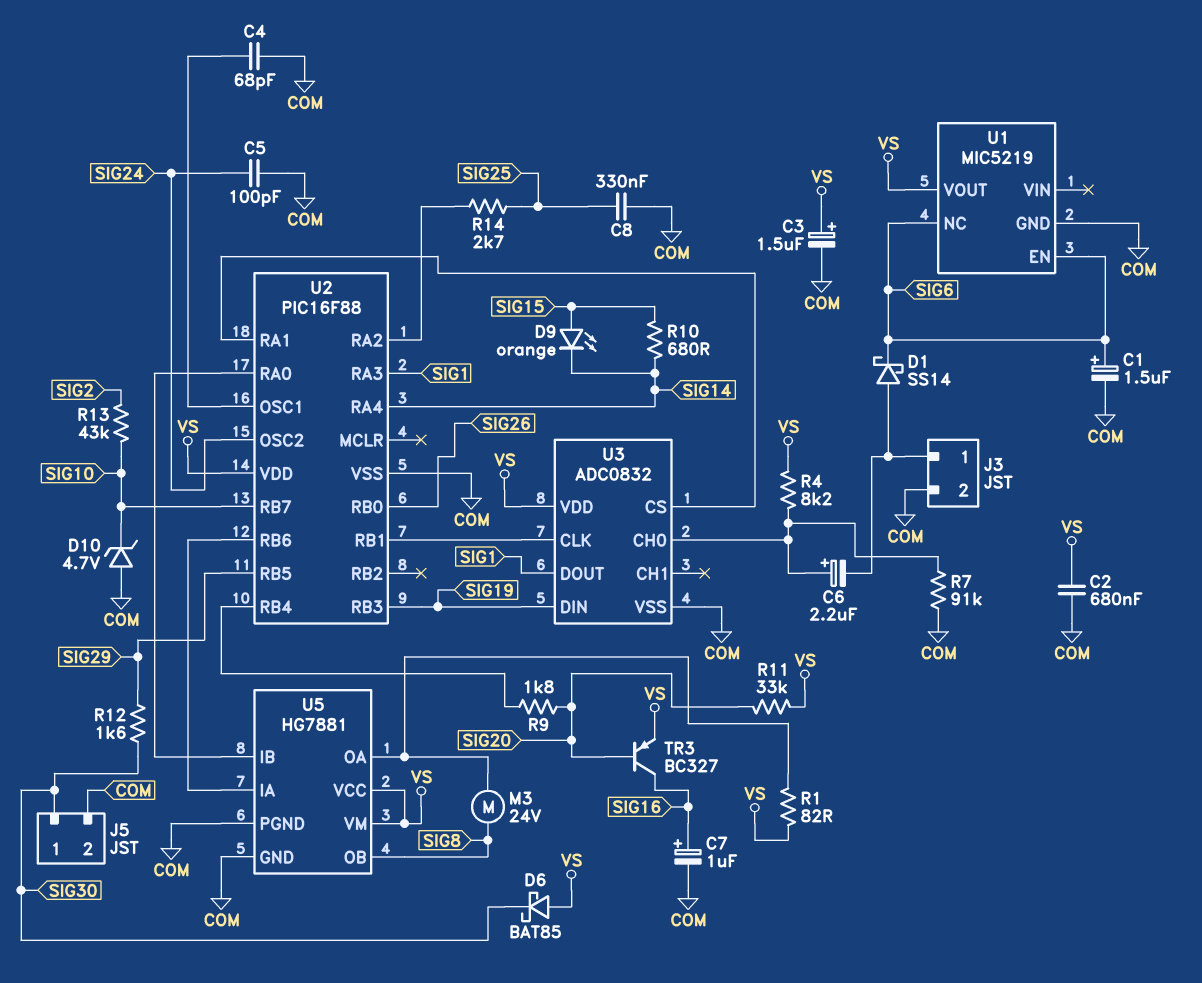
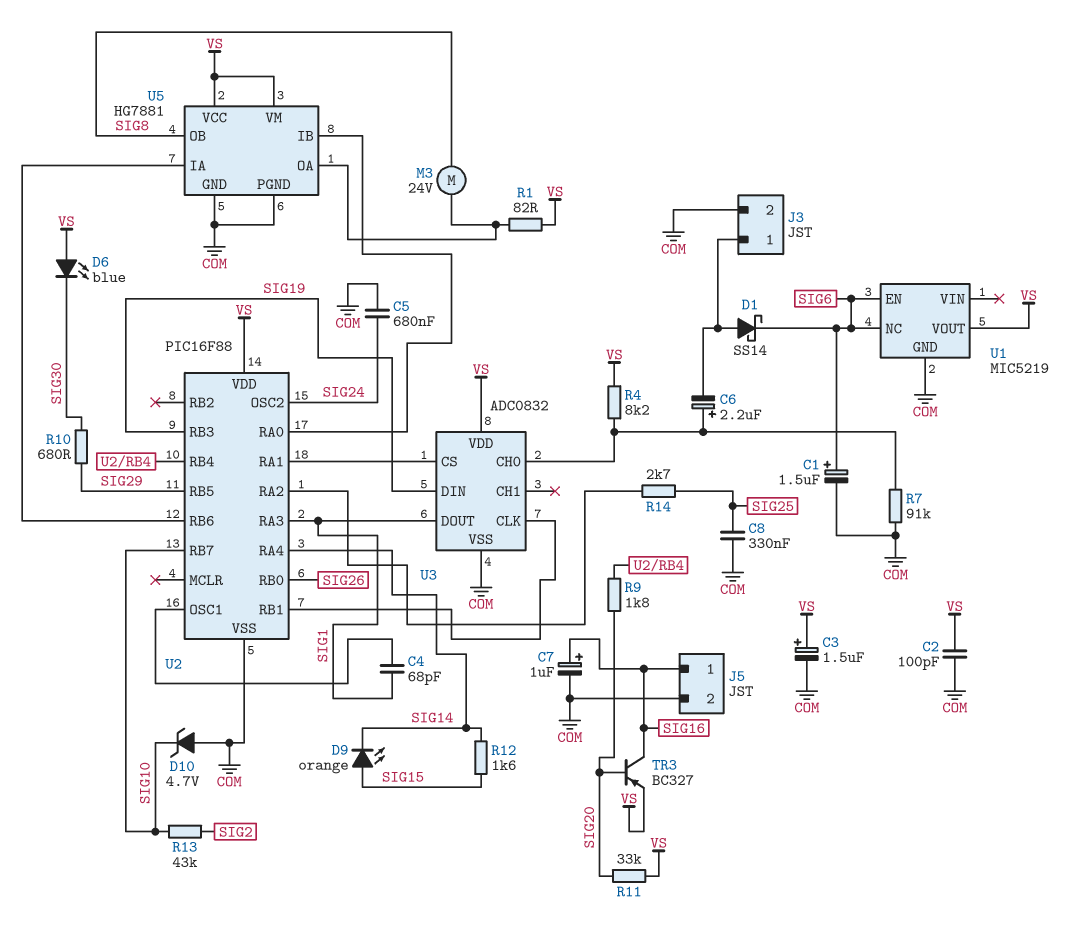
C2: 680nF (COM, VS) -> 100pF (COM, VS)
C4: 68pF (COM, U2/OSC1) -> 68pF (SIG1, U2/OSC1)
C5: 100pF (COM, SIG24) -> 680nF (COM, SIG24)
D6: schottky BAT85 (A VS, K SIG30) -> LED blue (A VS, K SIG30)
J5 pin 1: SIG30 -> SIG16
R10: 680 (SIG14, SIG15) -> 680 (SIG29, SIG30)
R12: 1.6k (SIG29, SIG30) -> 1.6k (SIG14, SIG15)

